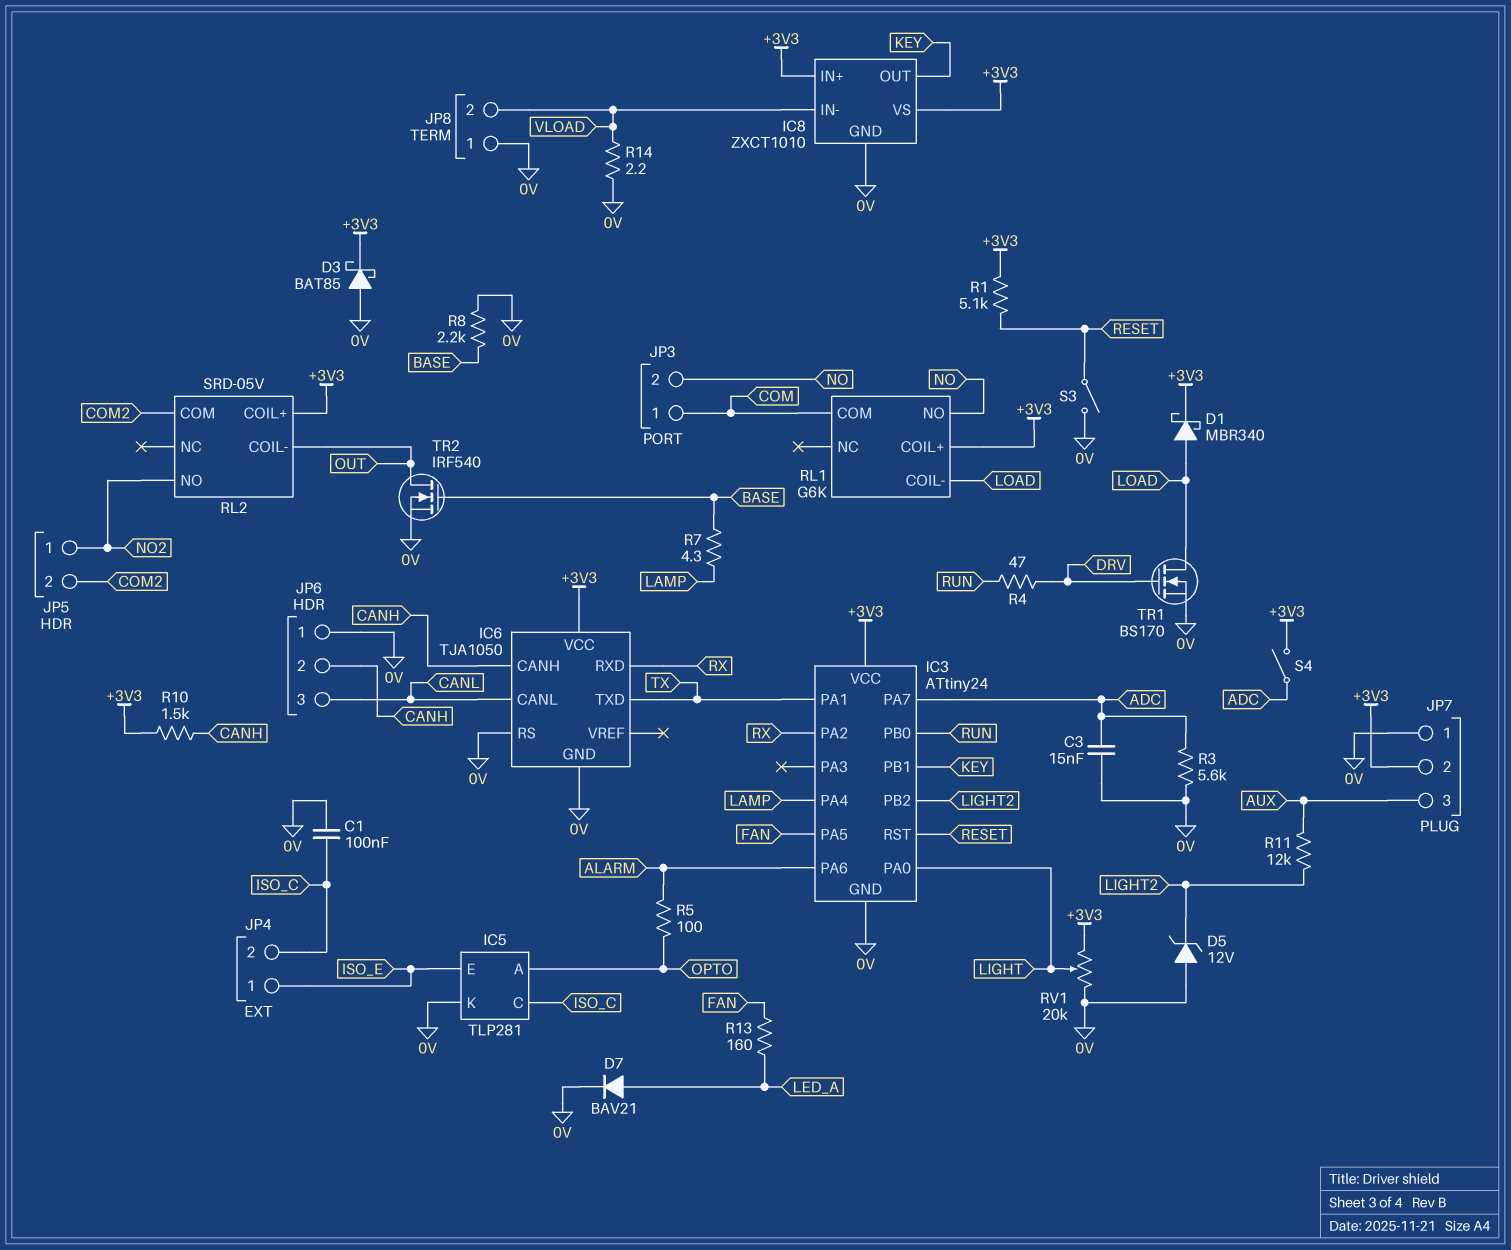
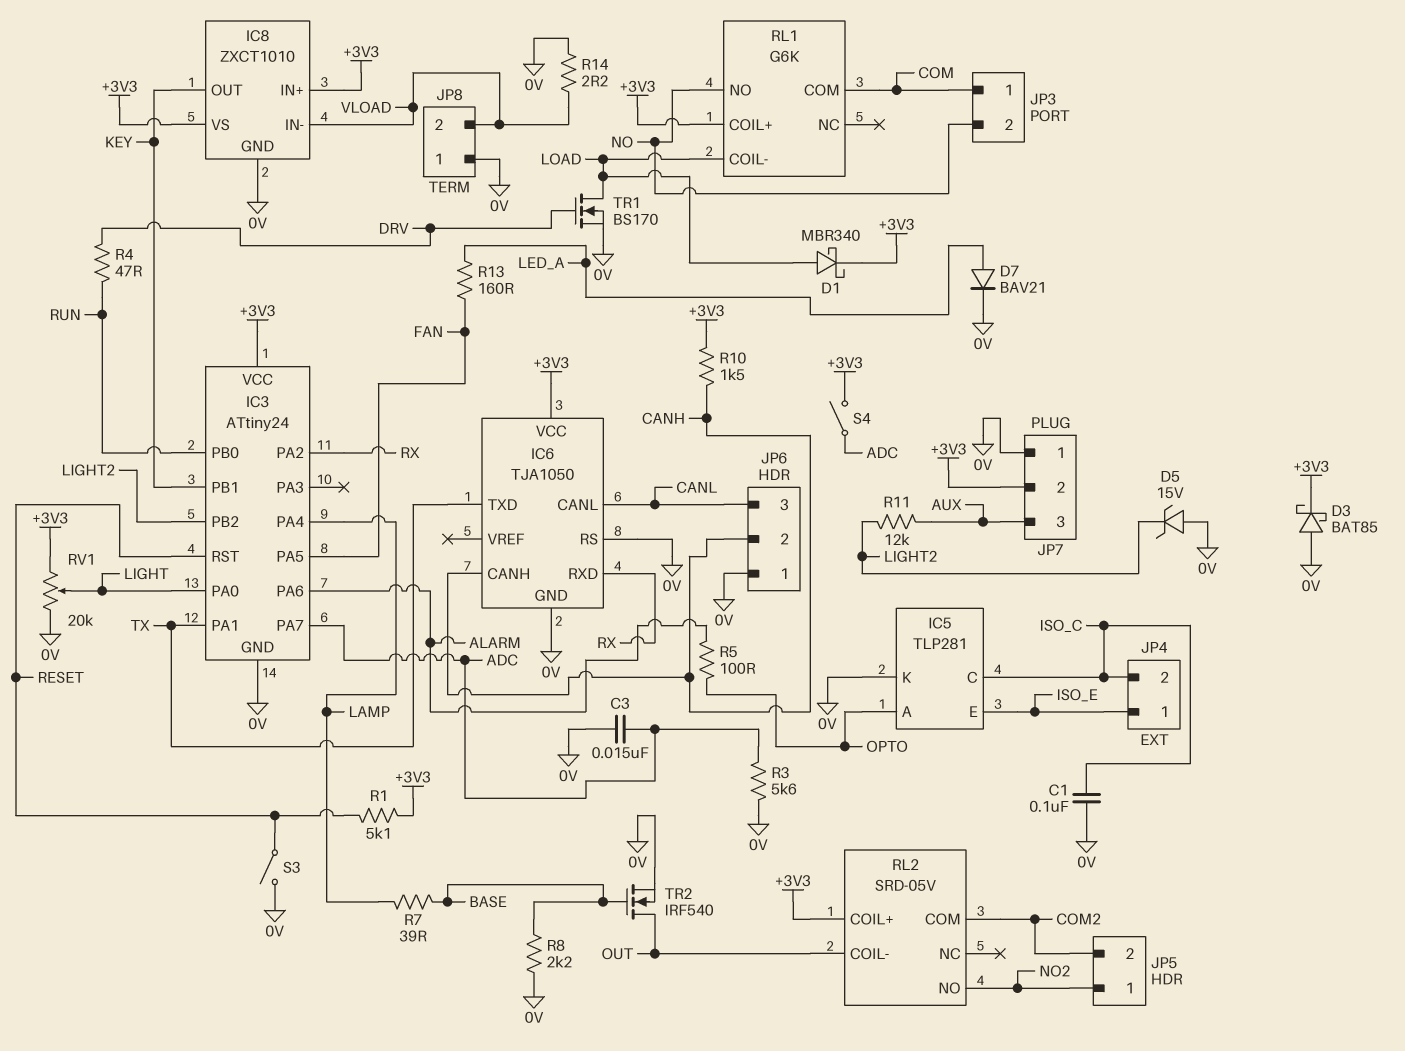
D5: zener 12V (A 0V, K LIGHT2) -> zener 15V (A 0V, K LIGHT2)
R7: 4.3 (BASE, LAMP) -> 39 (BASE, LAMP)

